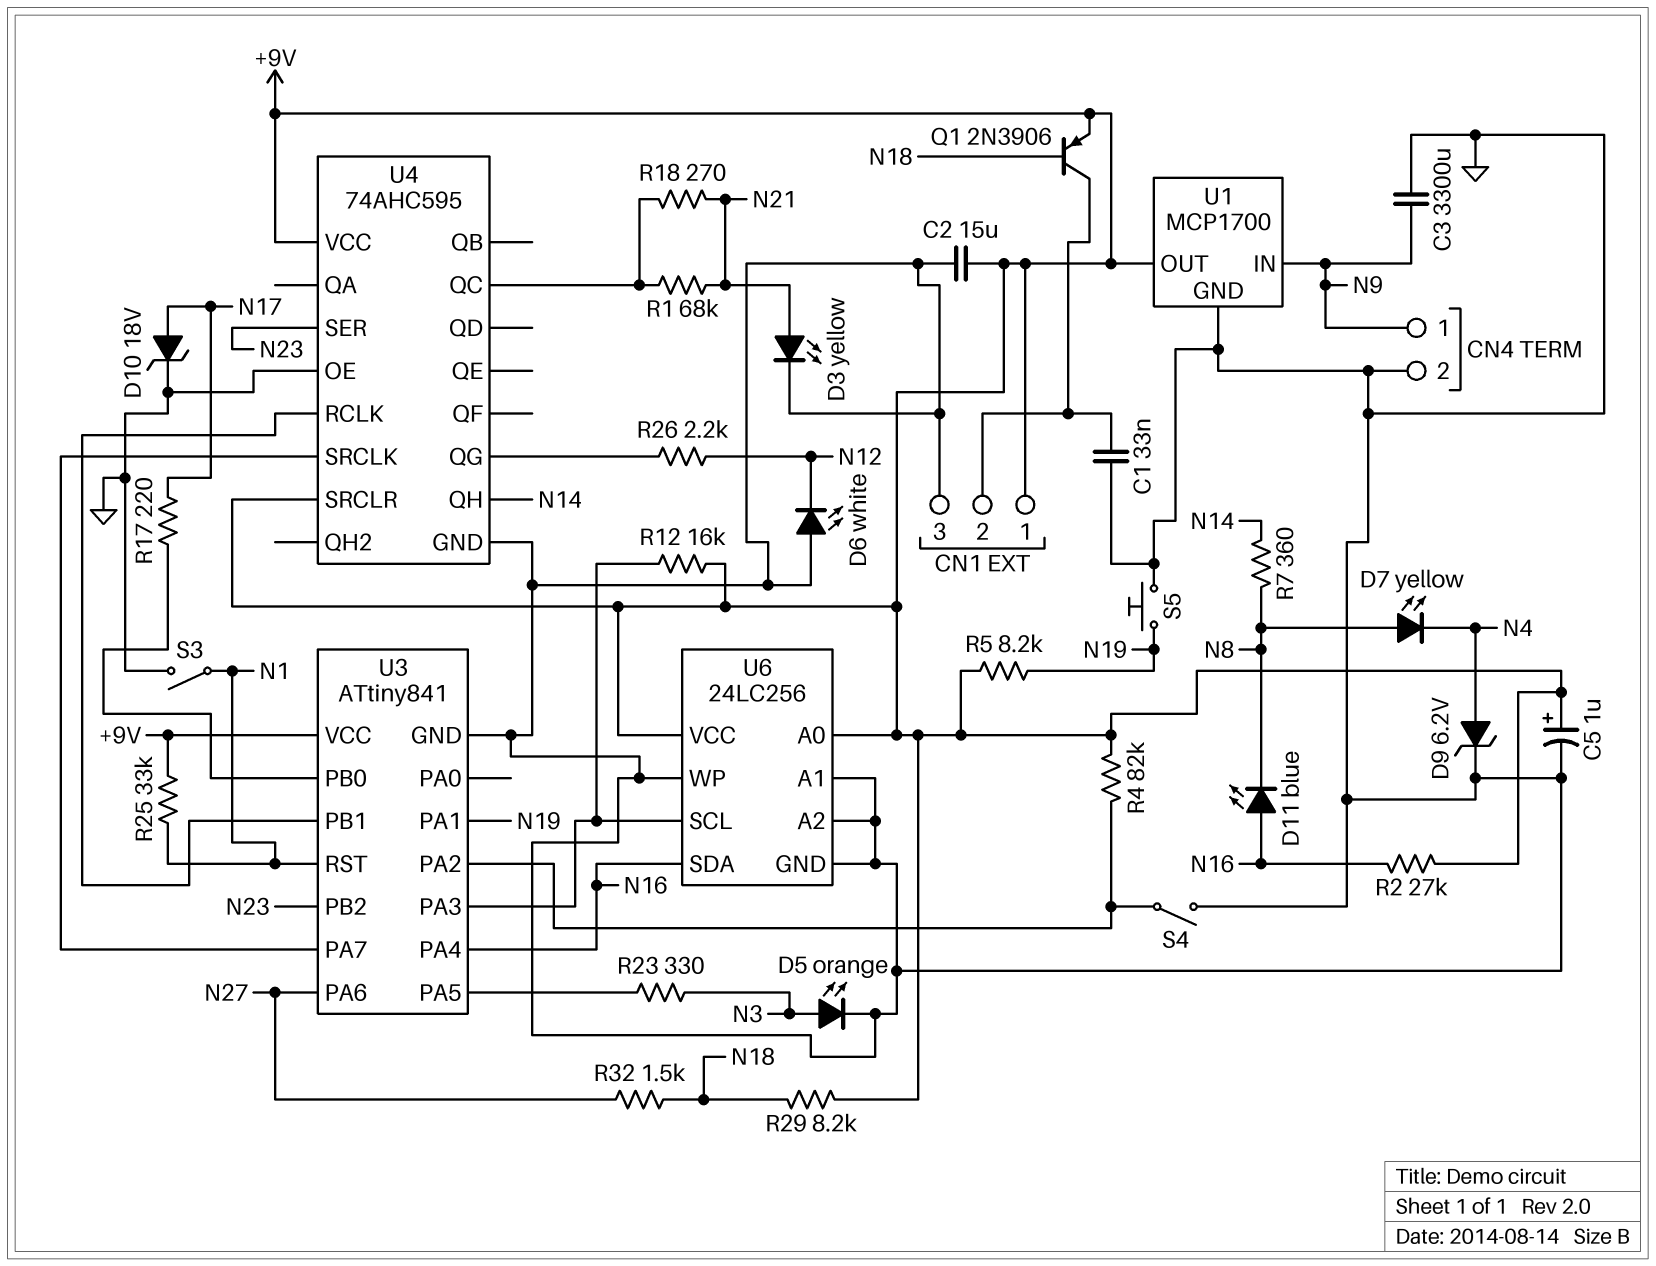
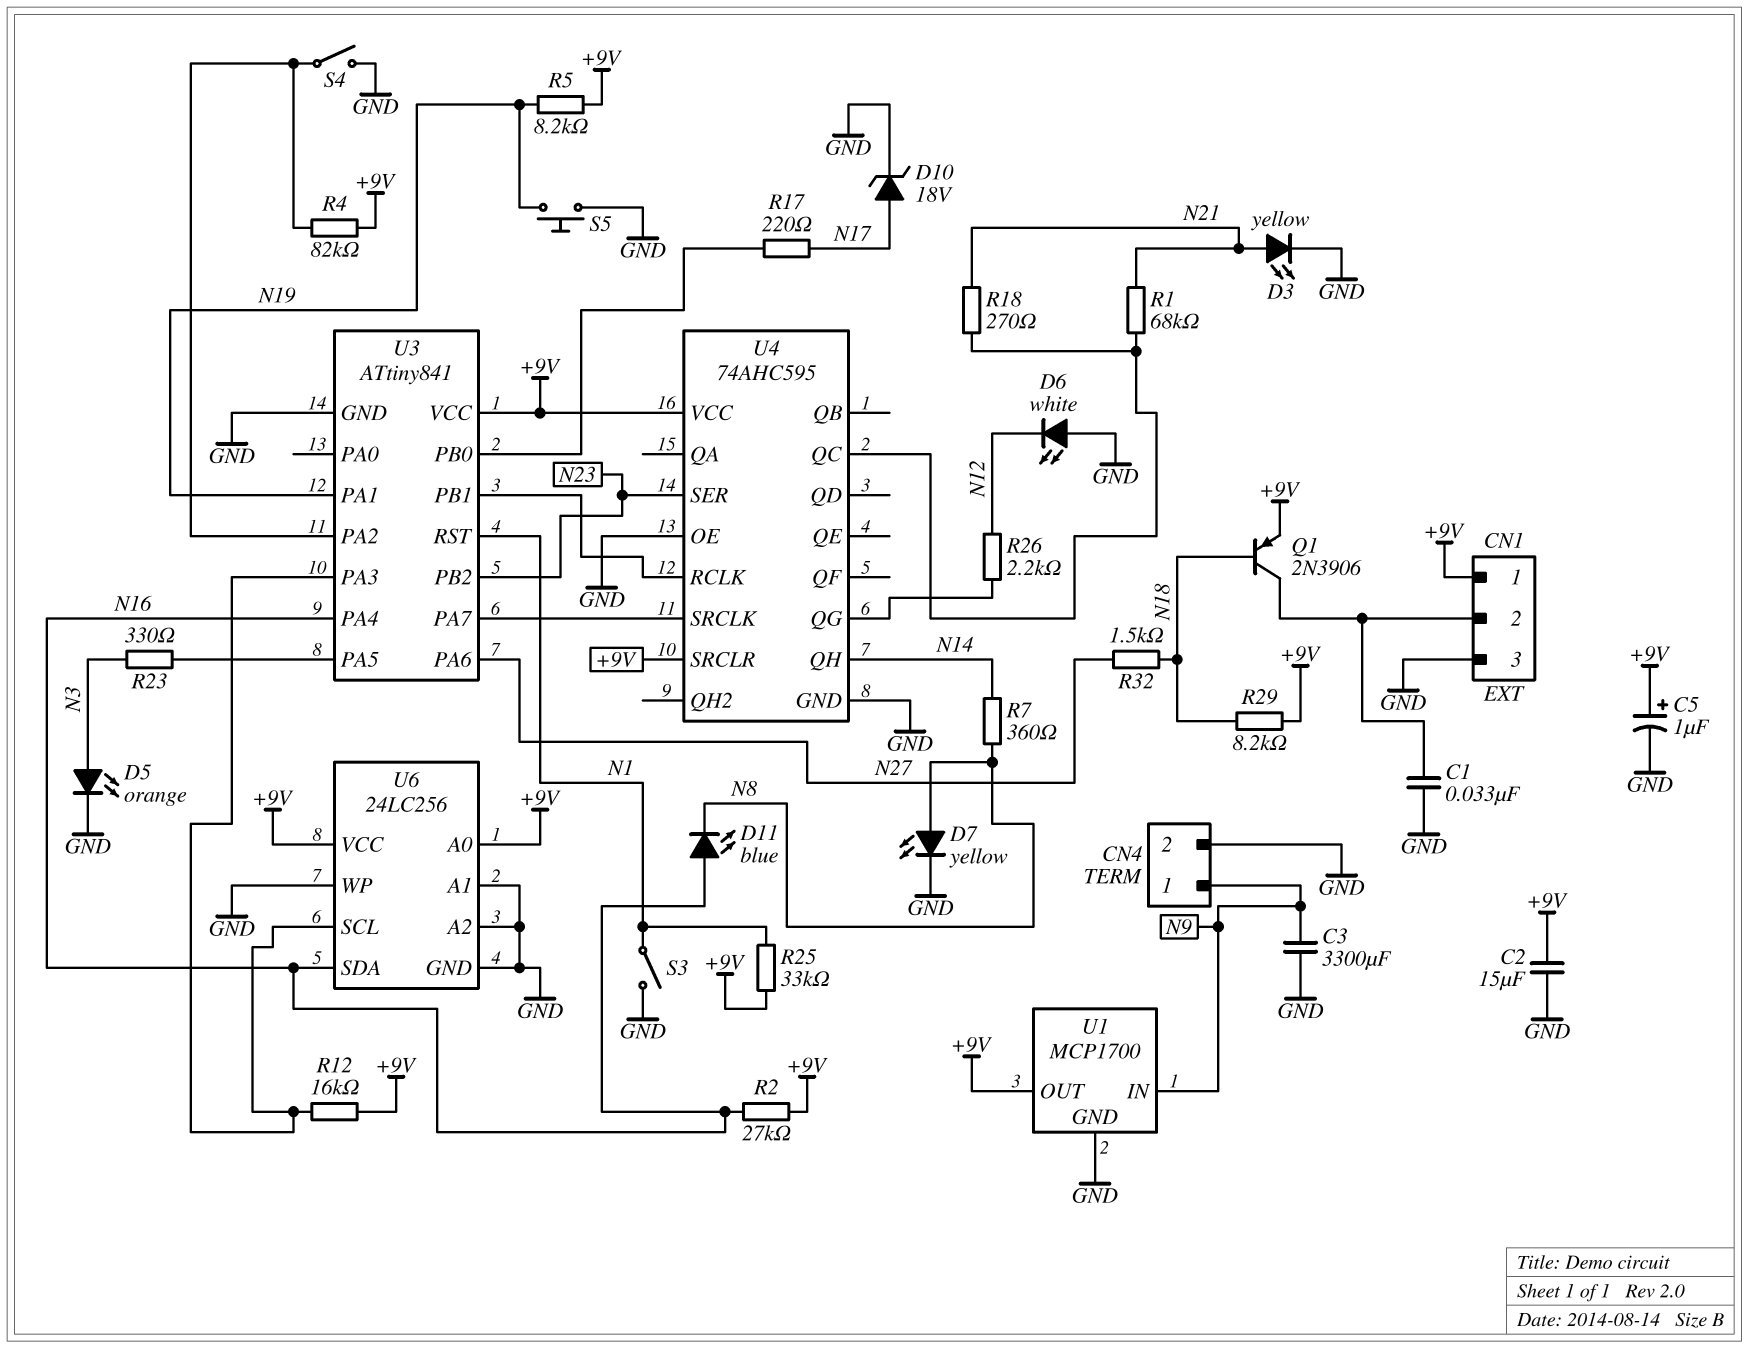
D7: LED yellow (A N8, K N4) -> LED yellow (A N8, K GND)
D9: zener 6.2V (A N4, K GND) -> none

